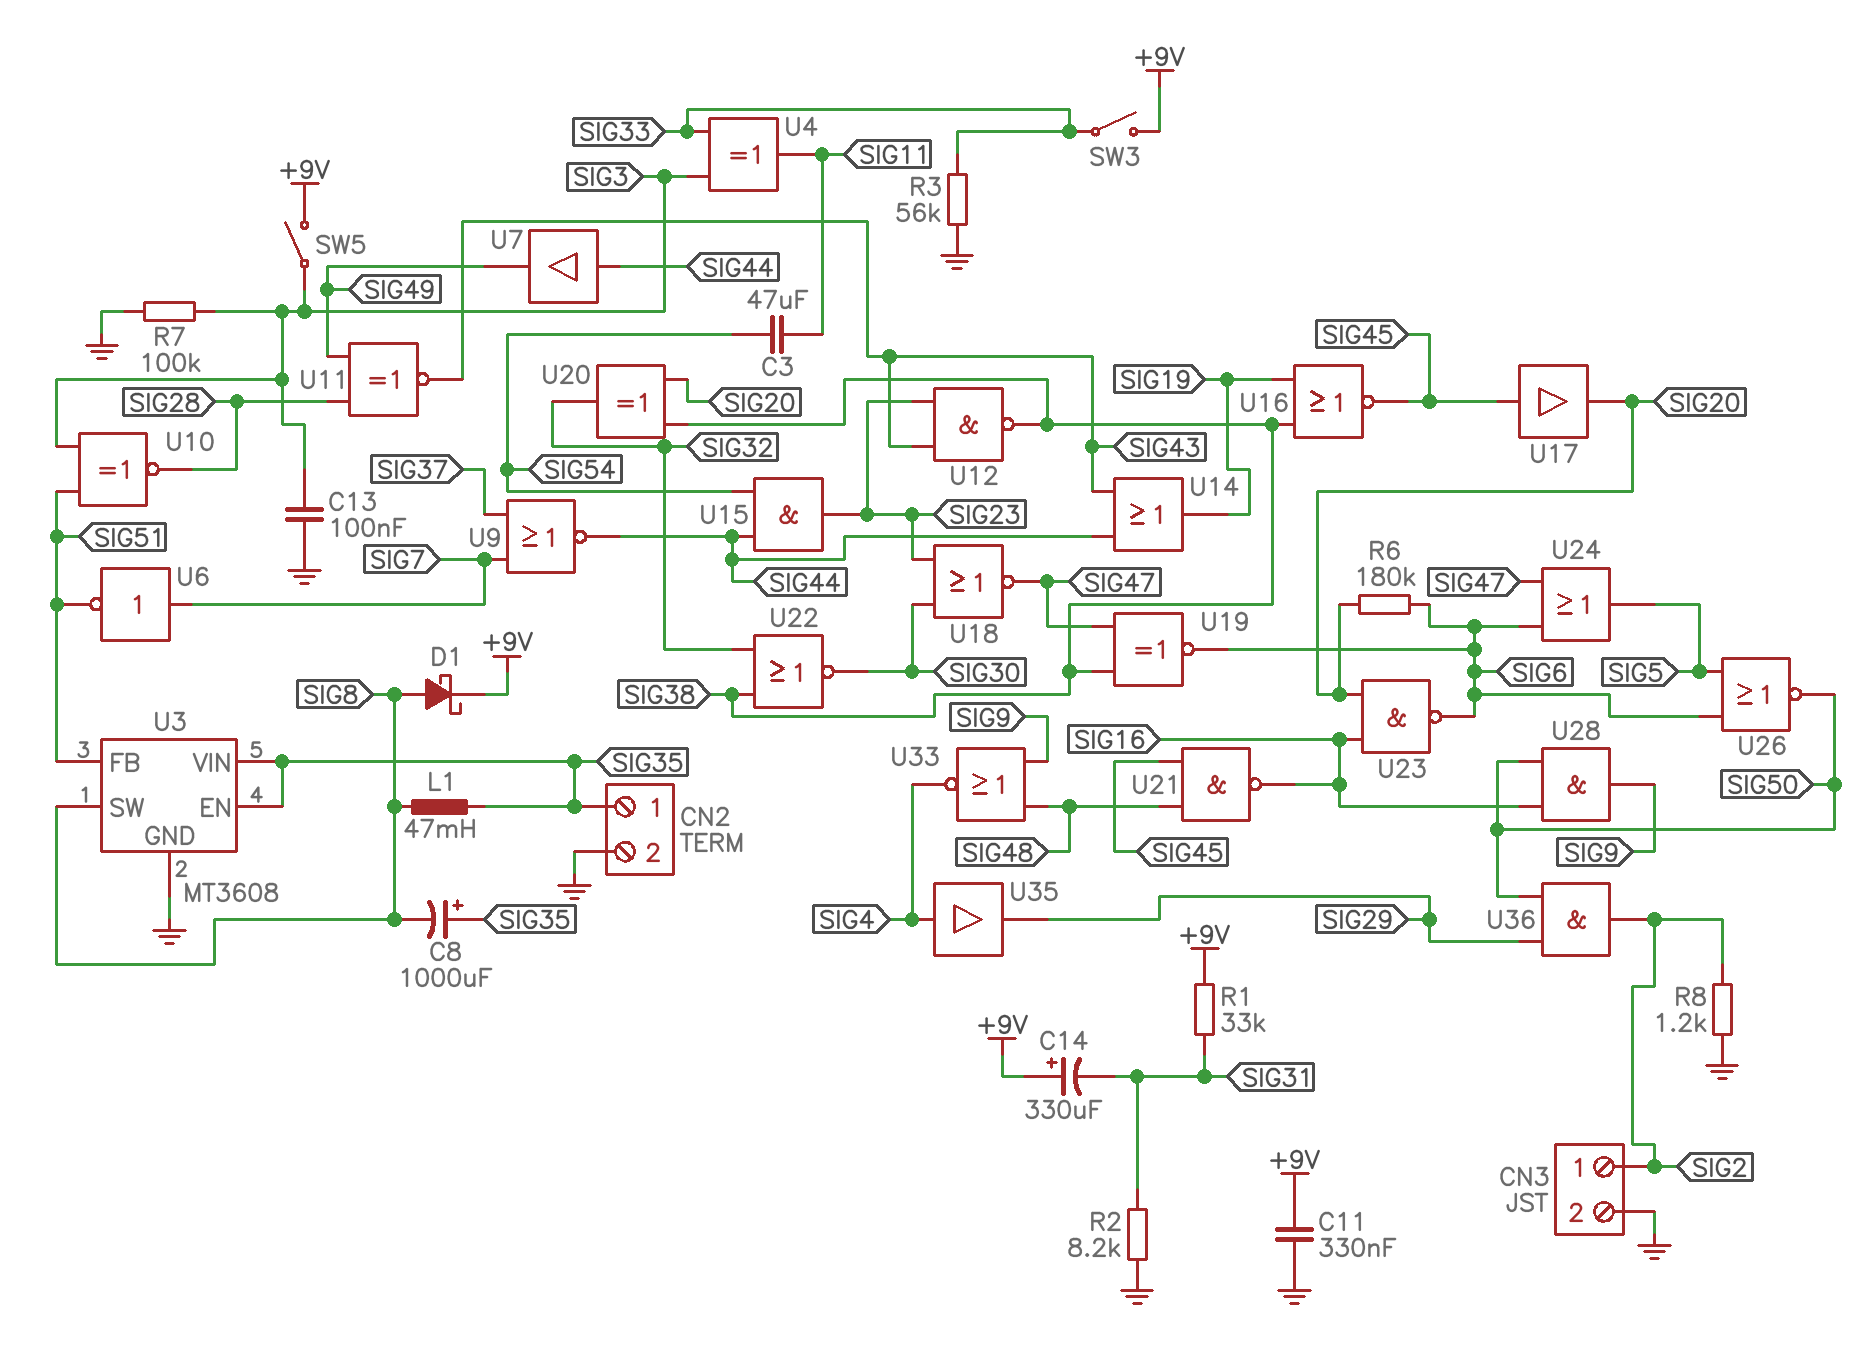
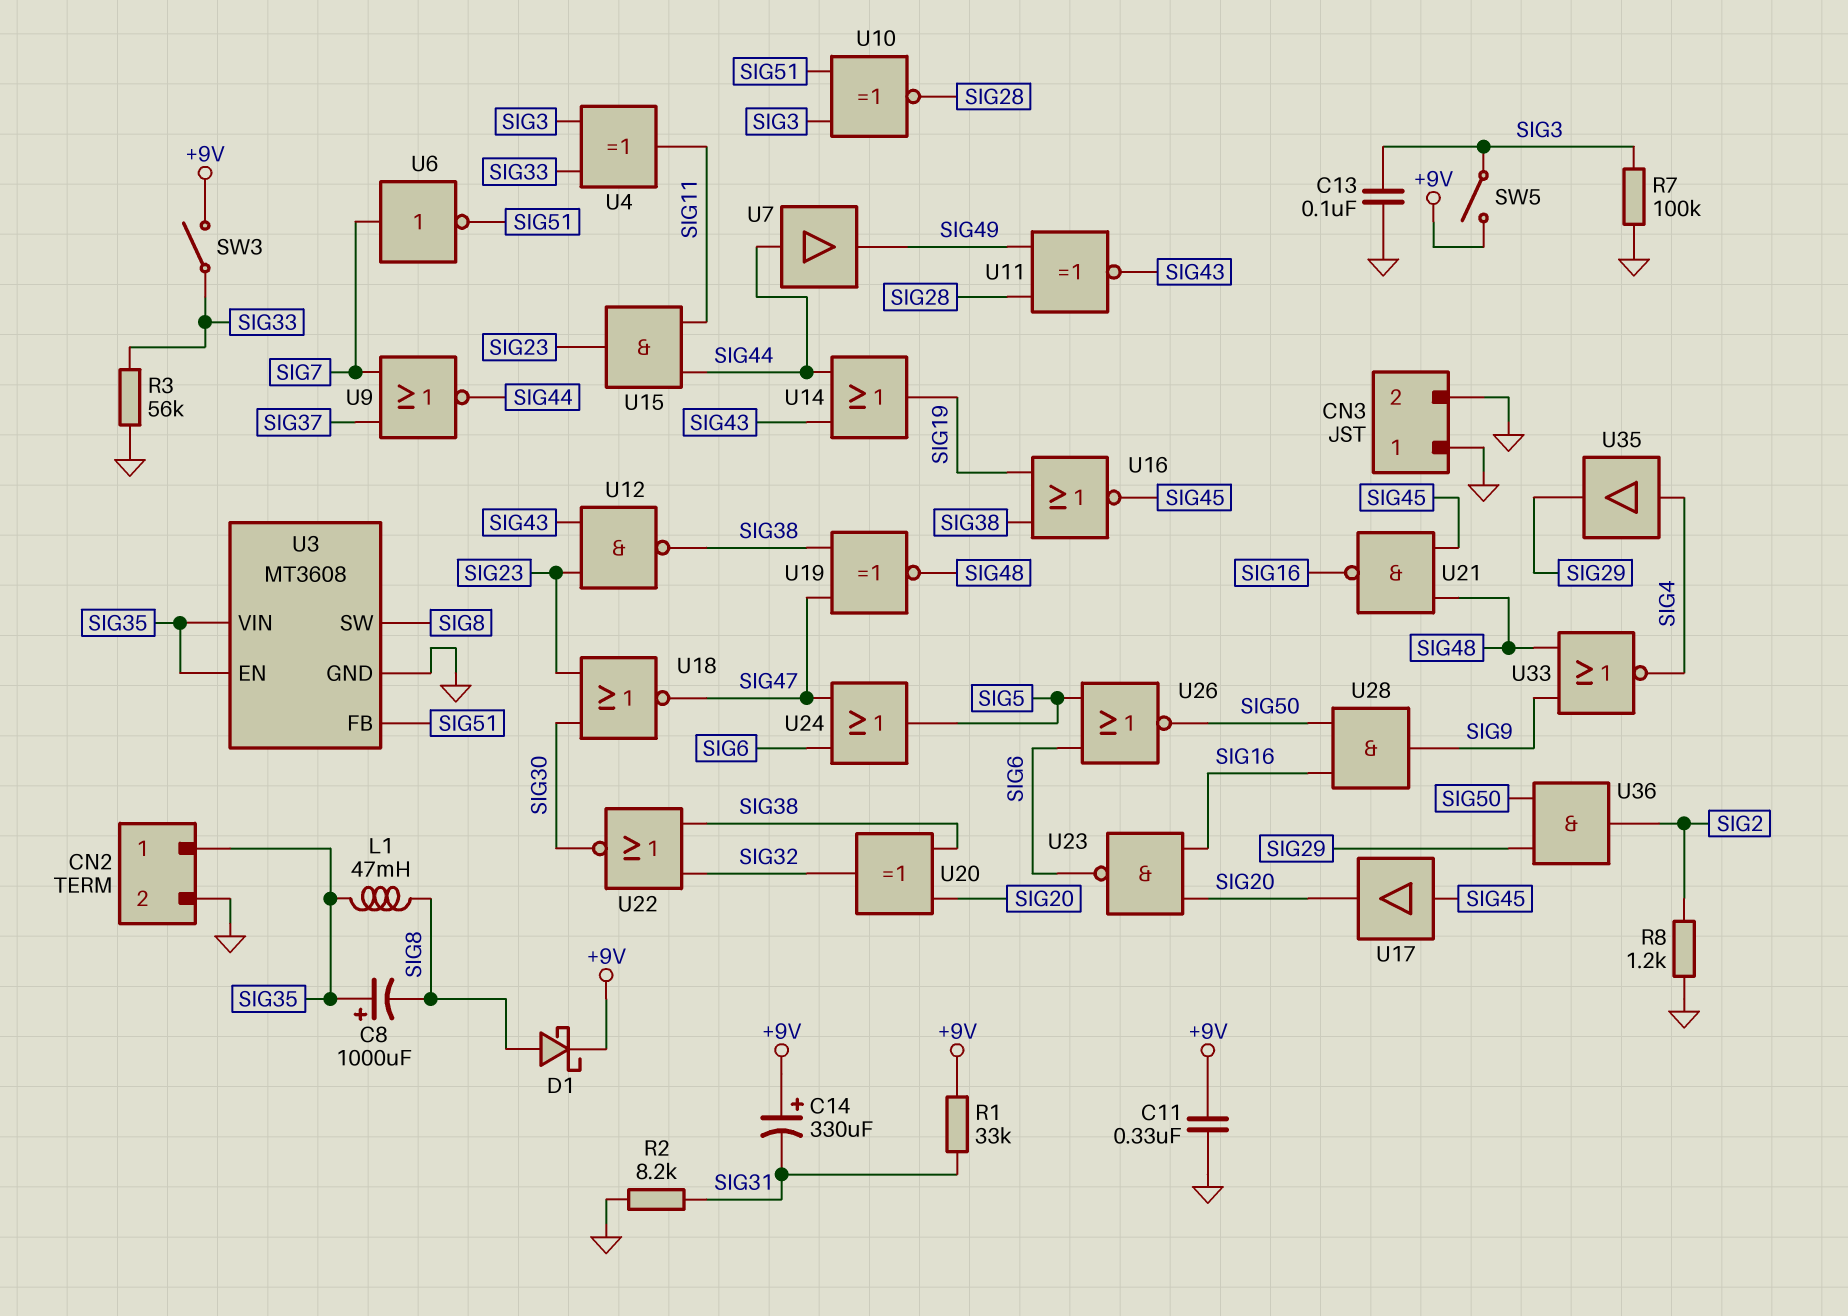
C3: 47uF (SIG11, SIG54) -> none
CN3 pin 1: SIG2 -> GND
R6: 180k (SIG6, SIG20) -> none
U15: AND (in SIG44, in SIG54, out SIG23) -> AND (in SIG11, in SIG44, out SIG23)
U19: XNOR (in SIG38, in SIG47, out SIG6) -> XNOR (in SIG38, in SIG47, out SIG48)

